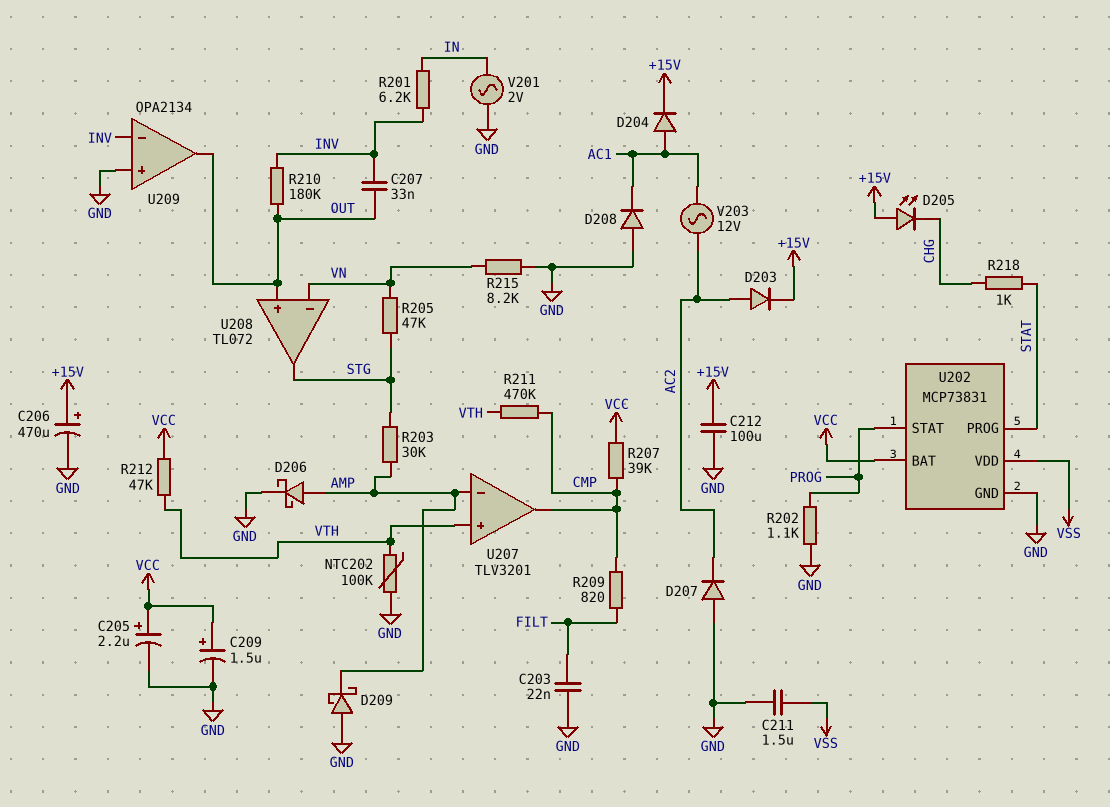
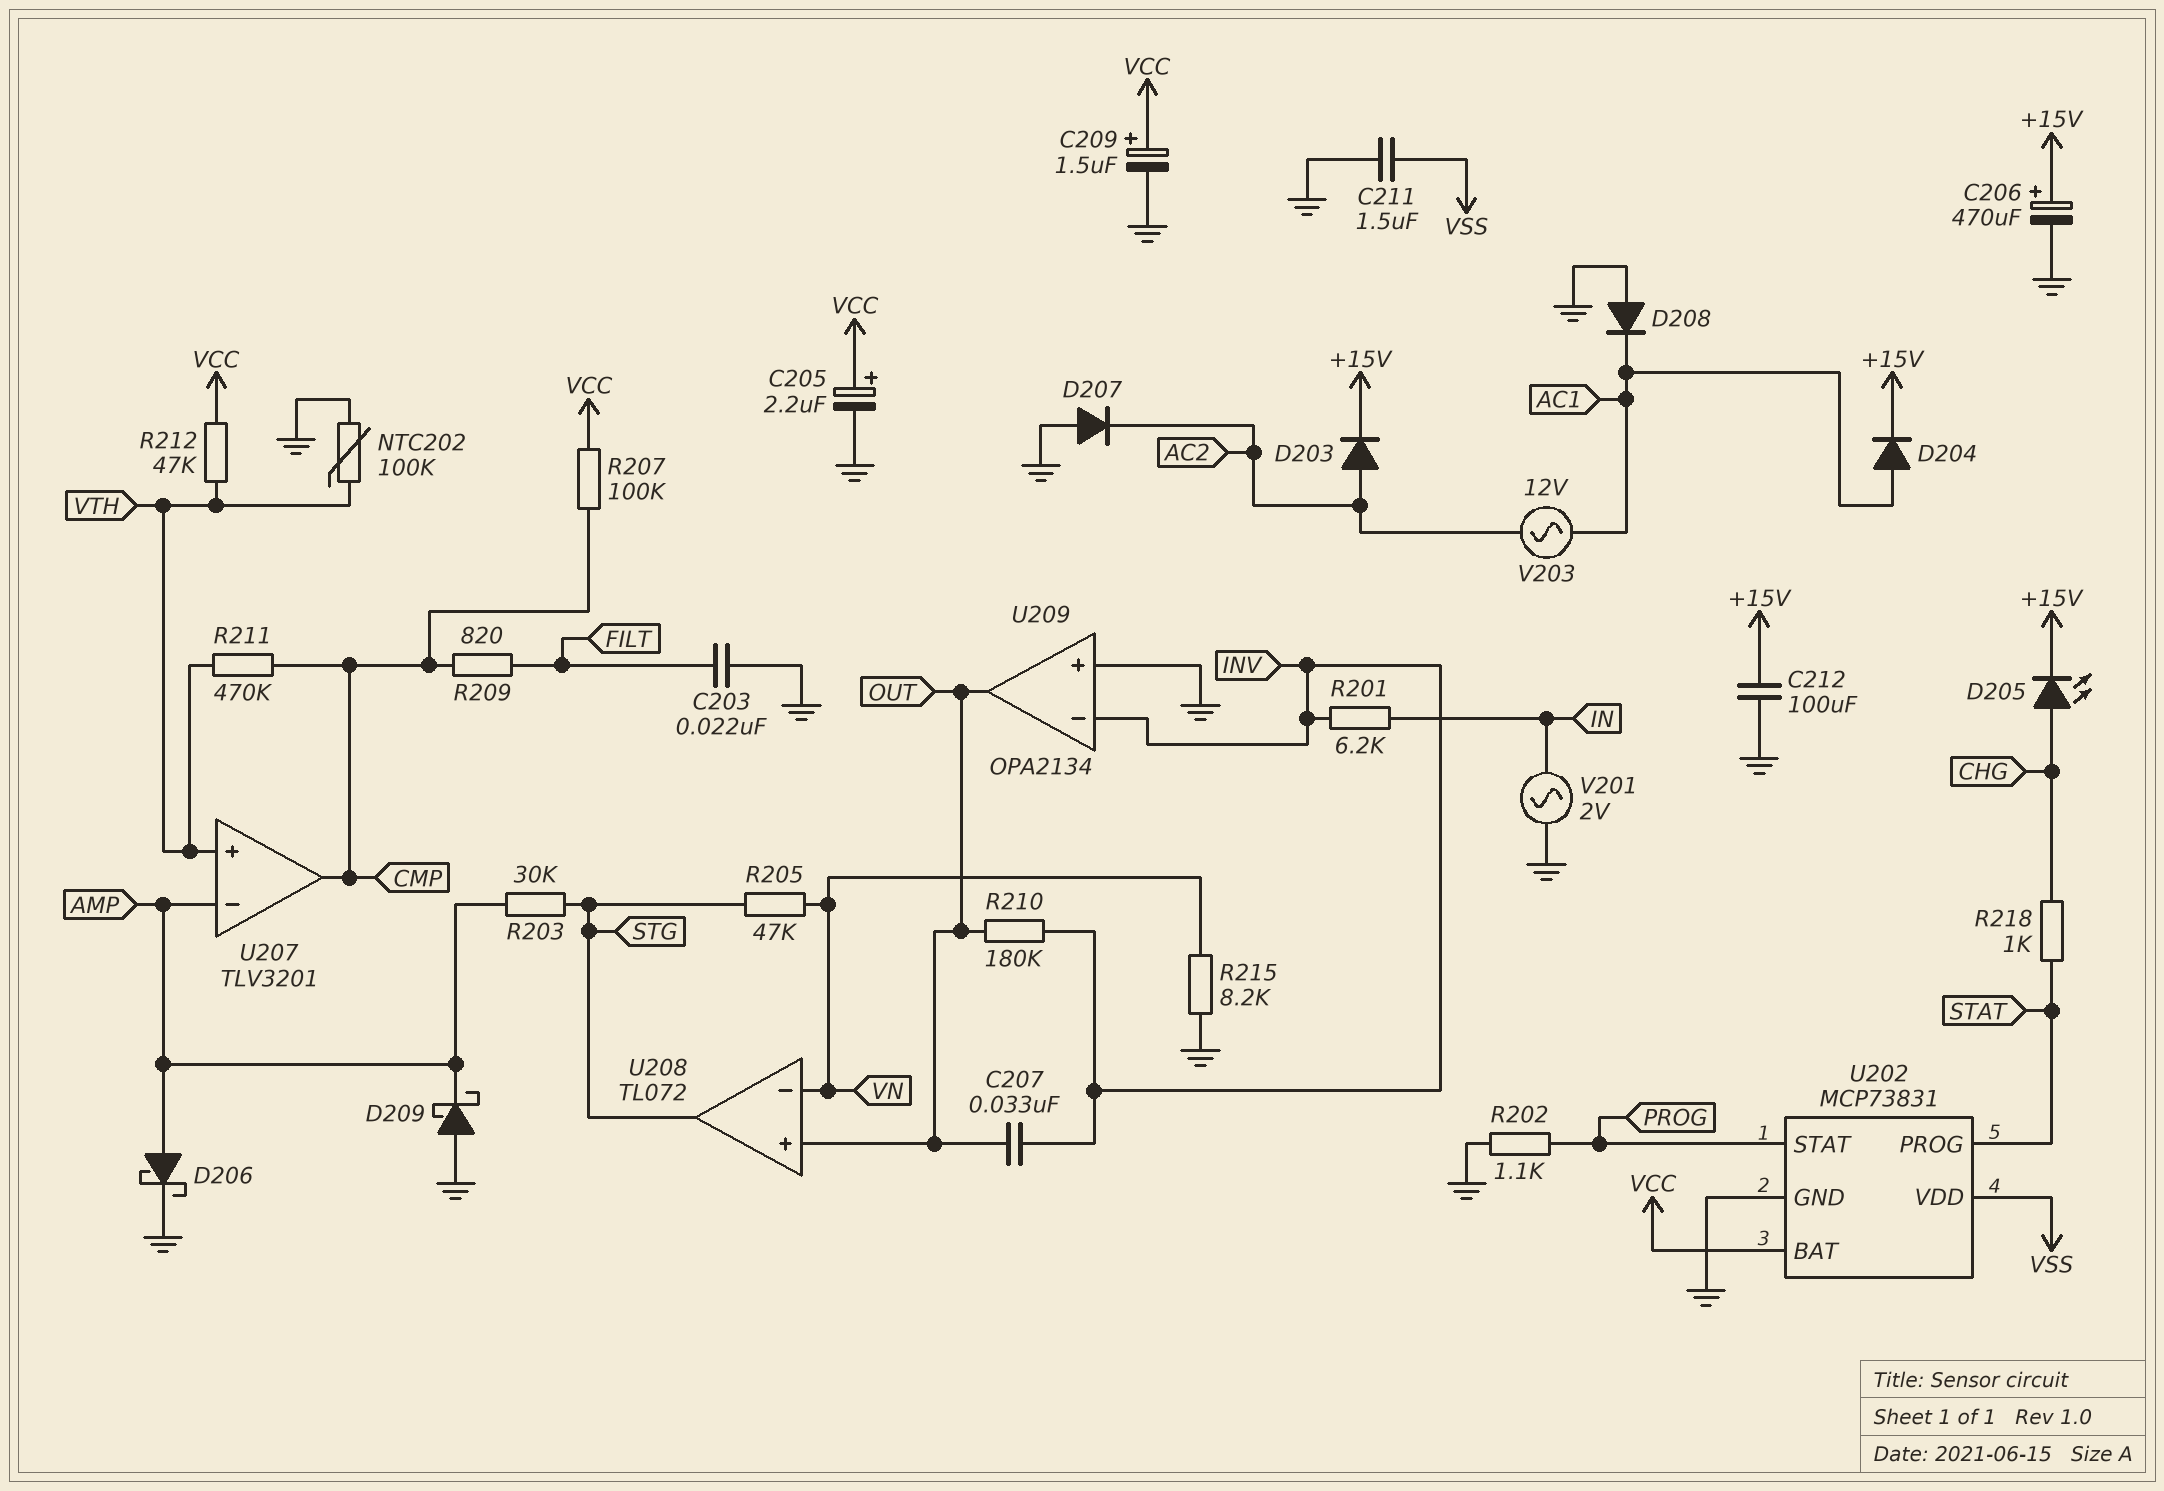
D205: LED (A +15V, K CHG) -> LED (A CHG, K +15V)
R207: 39k (CMP, VCC) -> 100k (CMP, VCC)

